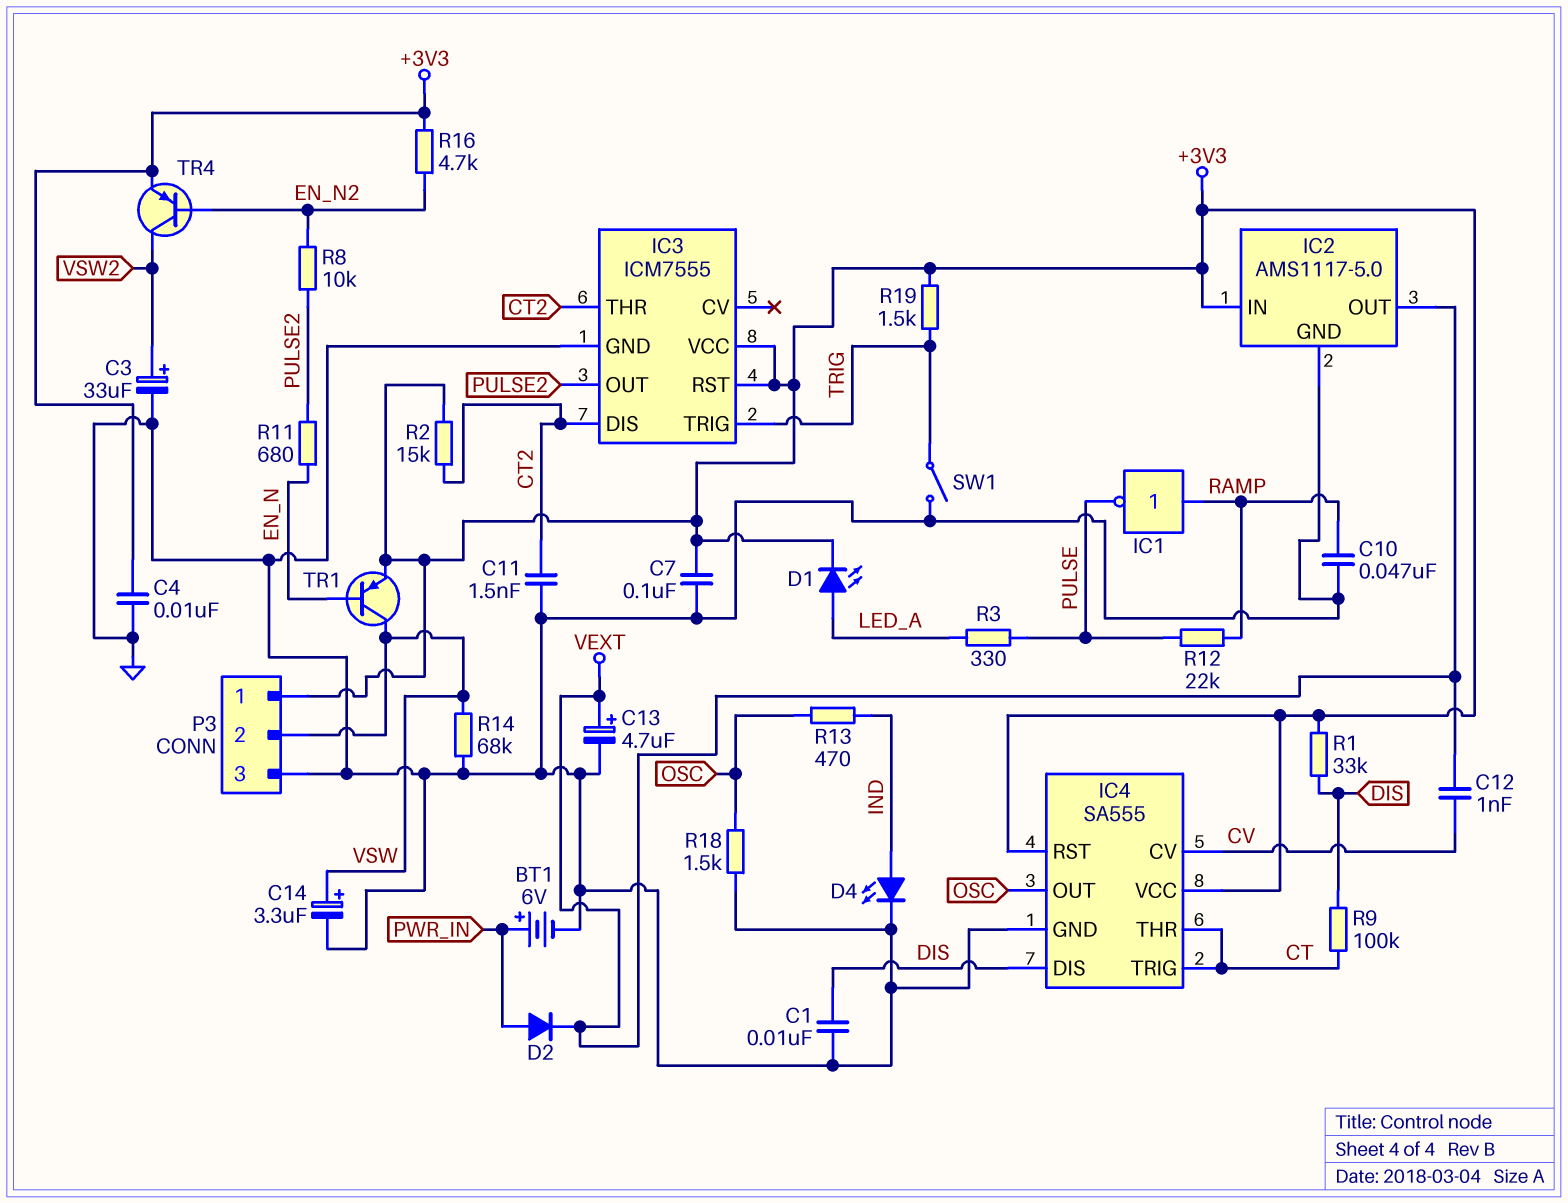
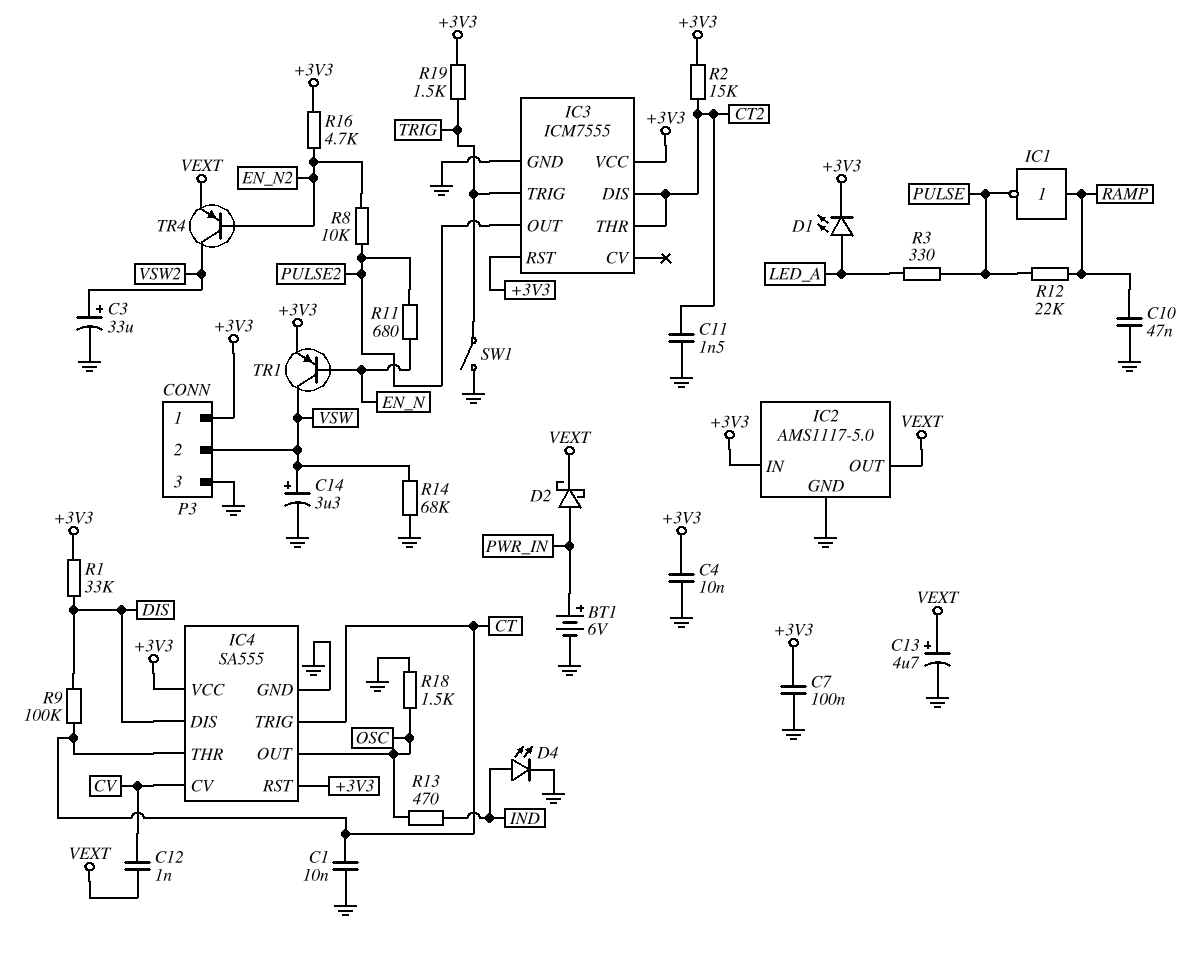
C1: 10nF (DIS, GND) -> 10nF (CT, GND)
D2: diode (A PWR_IN, K VEXT) -> schottky (A PWR_IN, K VEXT)
TR4: PNP (B EN_N2, C VSW2, E +3V3) -> PNP (B EN_N2, C VSW2, E VEXT)

